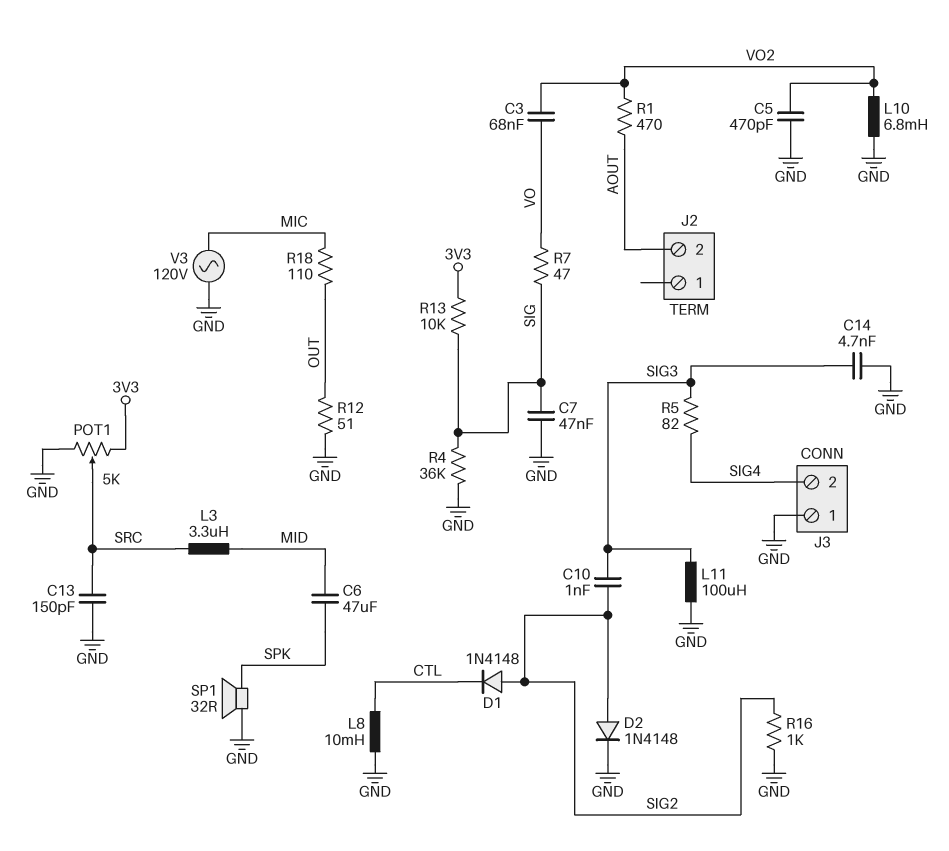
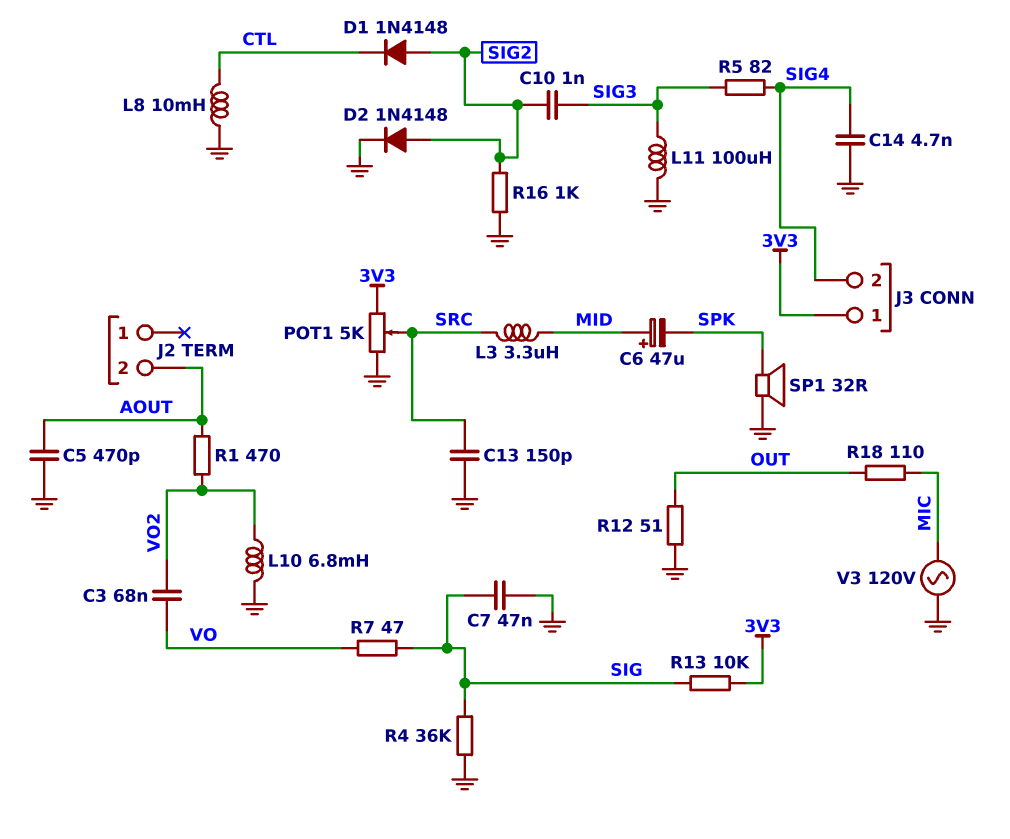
C5: 470pF (GND, VO2) -> 470pF (AOUT, GND)
C6: 47uF (MID, SPK) -> 47uF (plus MID, minus SPK)
C14: 4.7nF (GND, SIG3) -> 4.7nF (GND, SIG4)
J3 pin 1: GND -> 3V3

